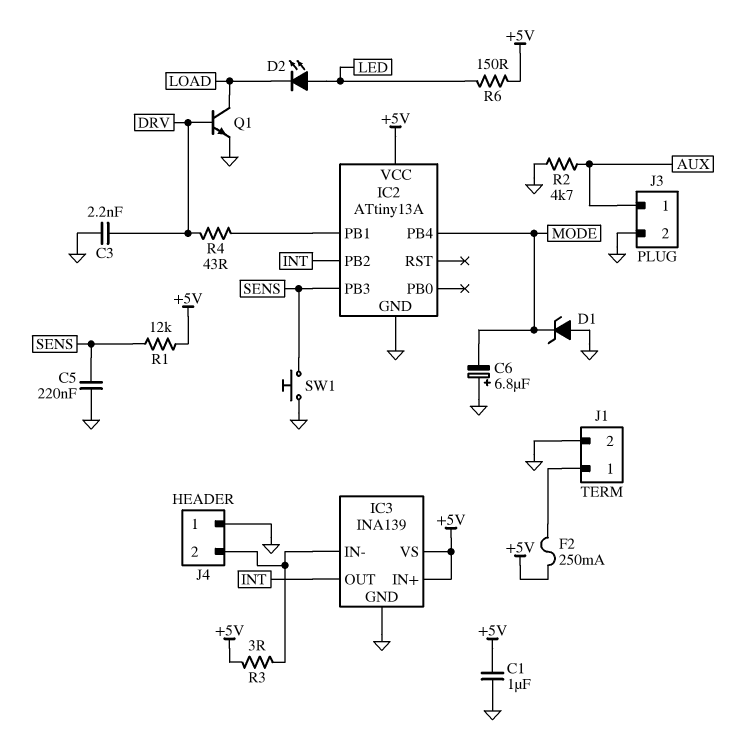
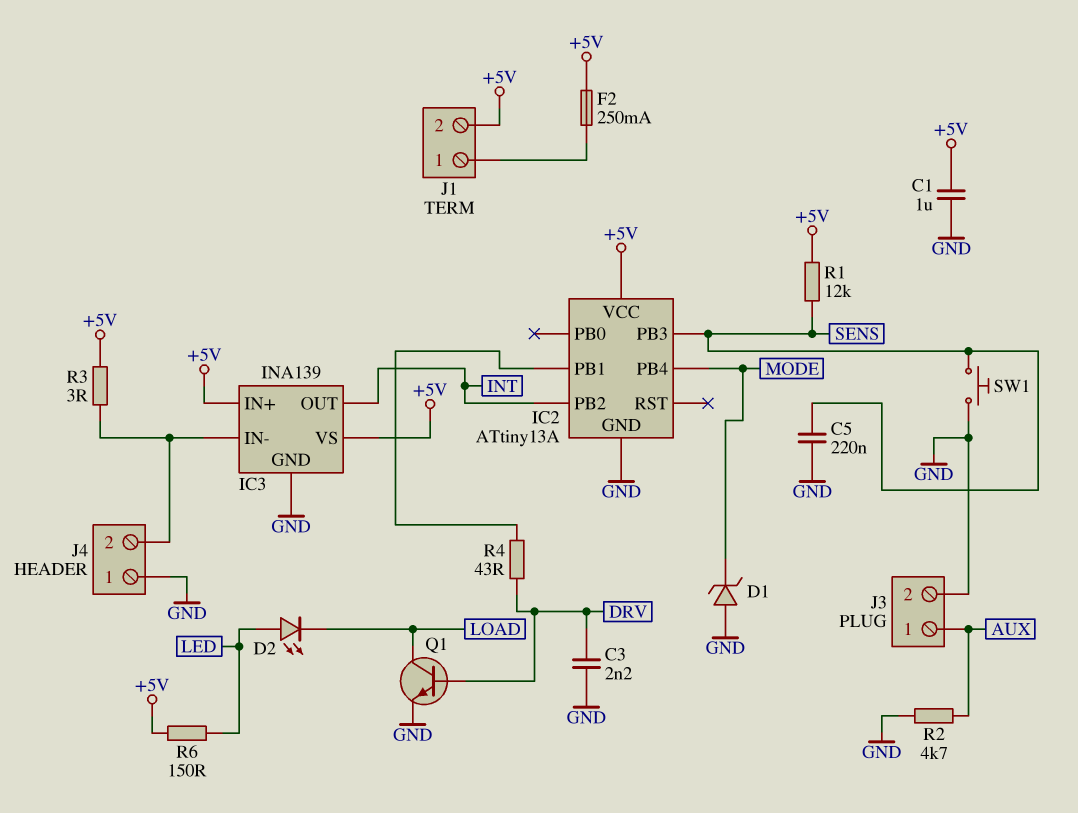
C6: 6.8uF (plus GND, minus MODE) -> none
J1 pin 2: GND -> +5V

